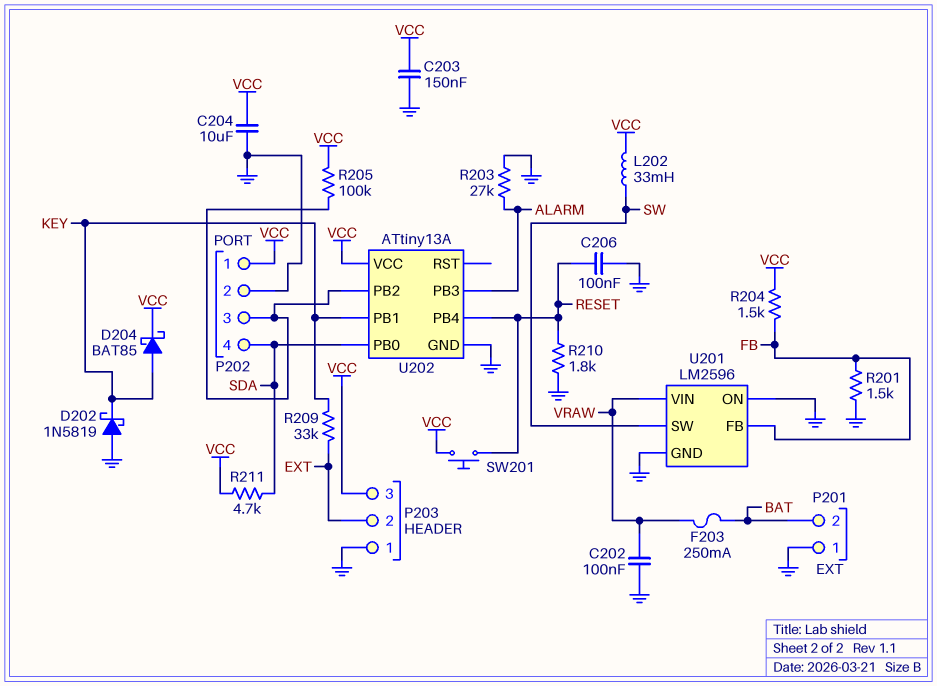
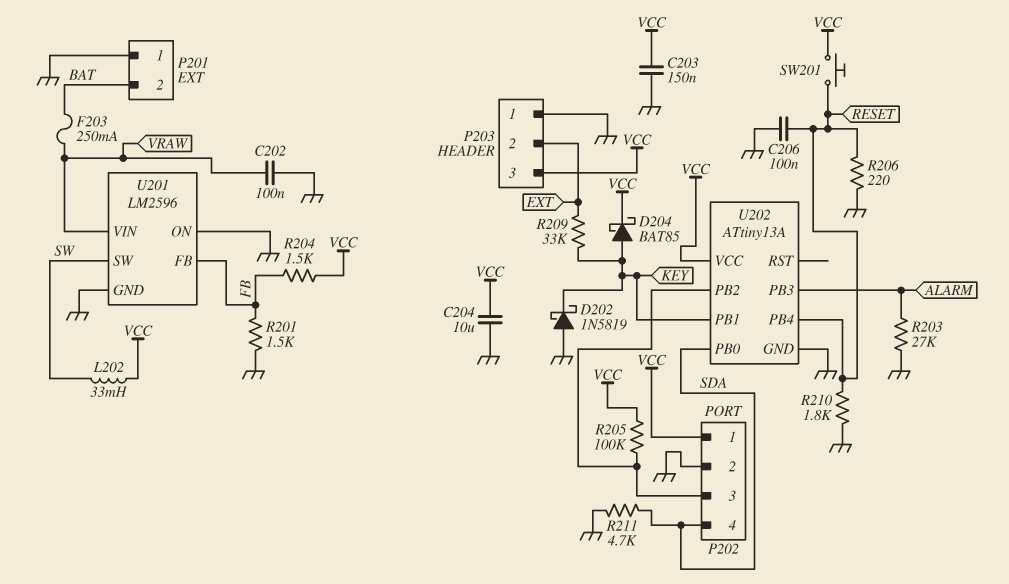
R206: none -> 220 (GND, RESET)
R211: 4.7k (SDA, VCC) -> 4.7k (GND, SDA)

